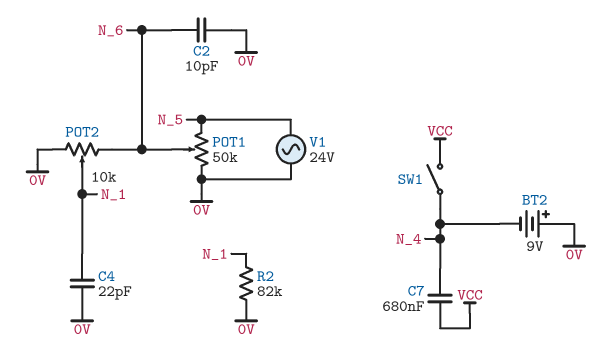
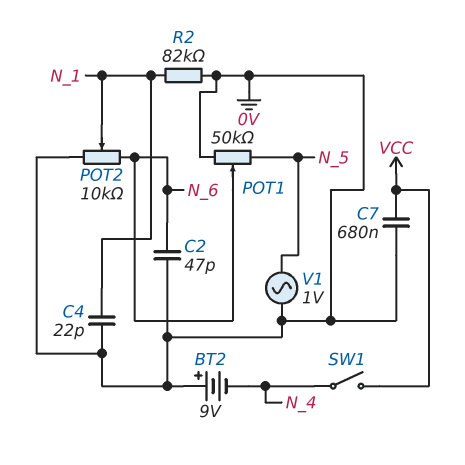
C2: 10pF (0V, N_6) -> 47pF (0V, N_6)
C7: 680nF (N_4, VCC) -> 680nF (0V, VCC)
V1: AC 24V (0V, N_5) -> AC 1V (0V, N_5)

